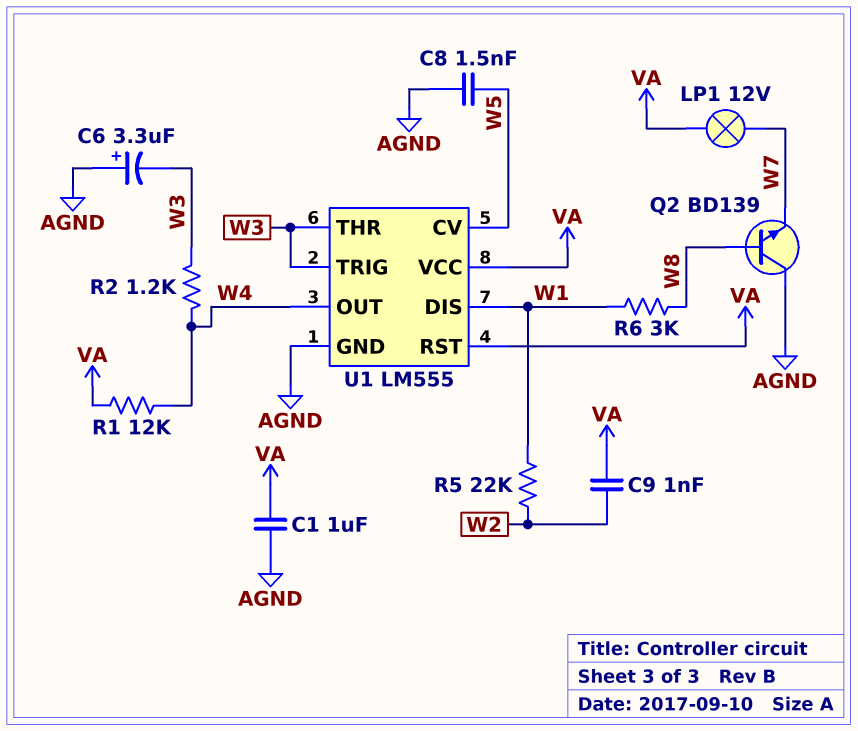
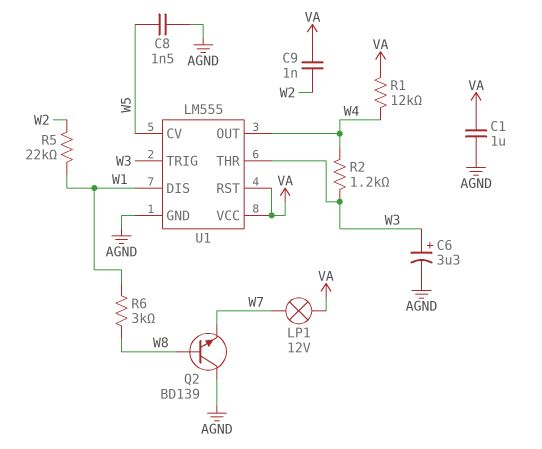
C6: 3.3uF (plus AGND, minus W3) -> 3.3uF (plus W3, minus AGND)

